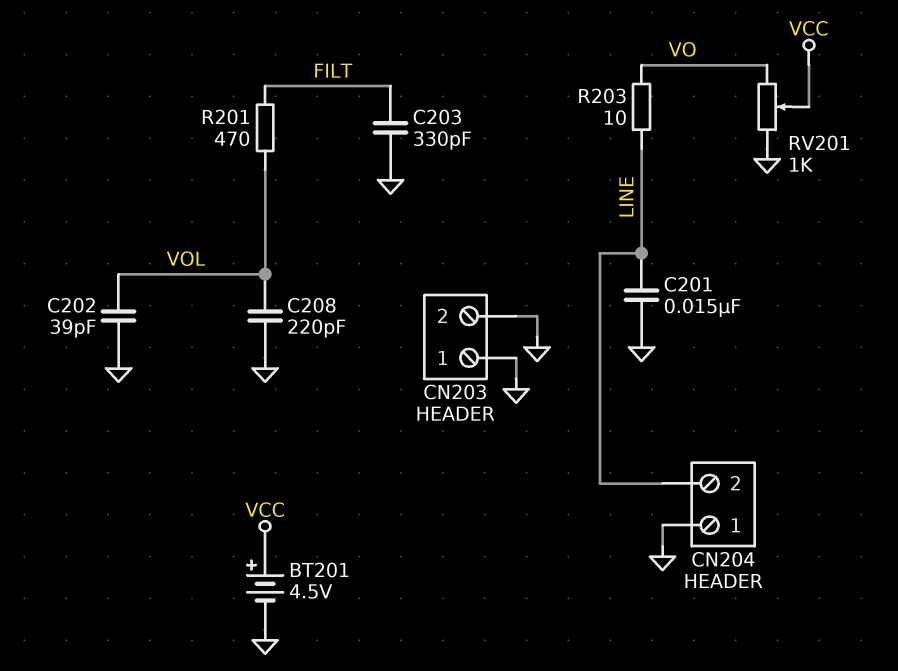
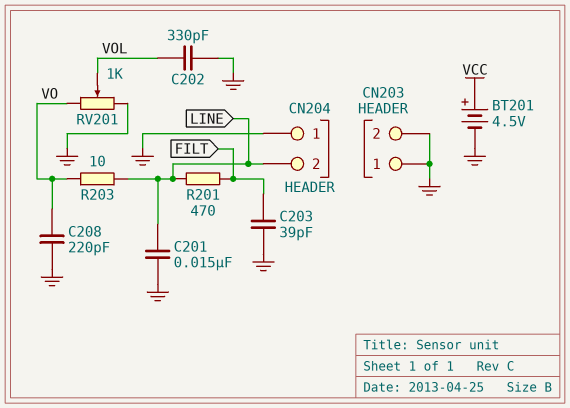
C202: 39pF (GND, VOL) -> 330pF (GND, VOL)
C203: 330pF (FILT, GND) -> 39pF (FILT, GND)
C208: 220pF (GND, VOL) -> 220pF (GND, VO)
R201: 470 (FILT, VOL) -> 470 (FILT, LINE)
RV201: 1k (GND, VO, wiper VCC) -> 1k (GND, VO, wiper VOL)

